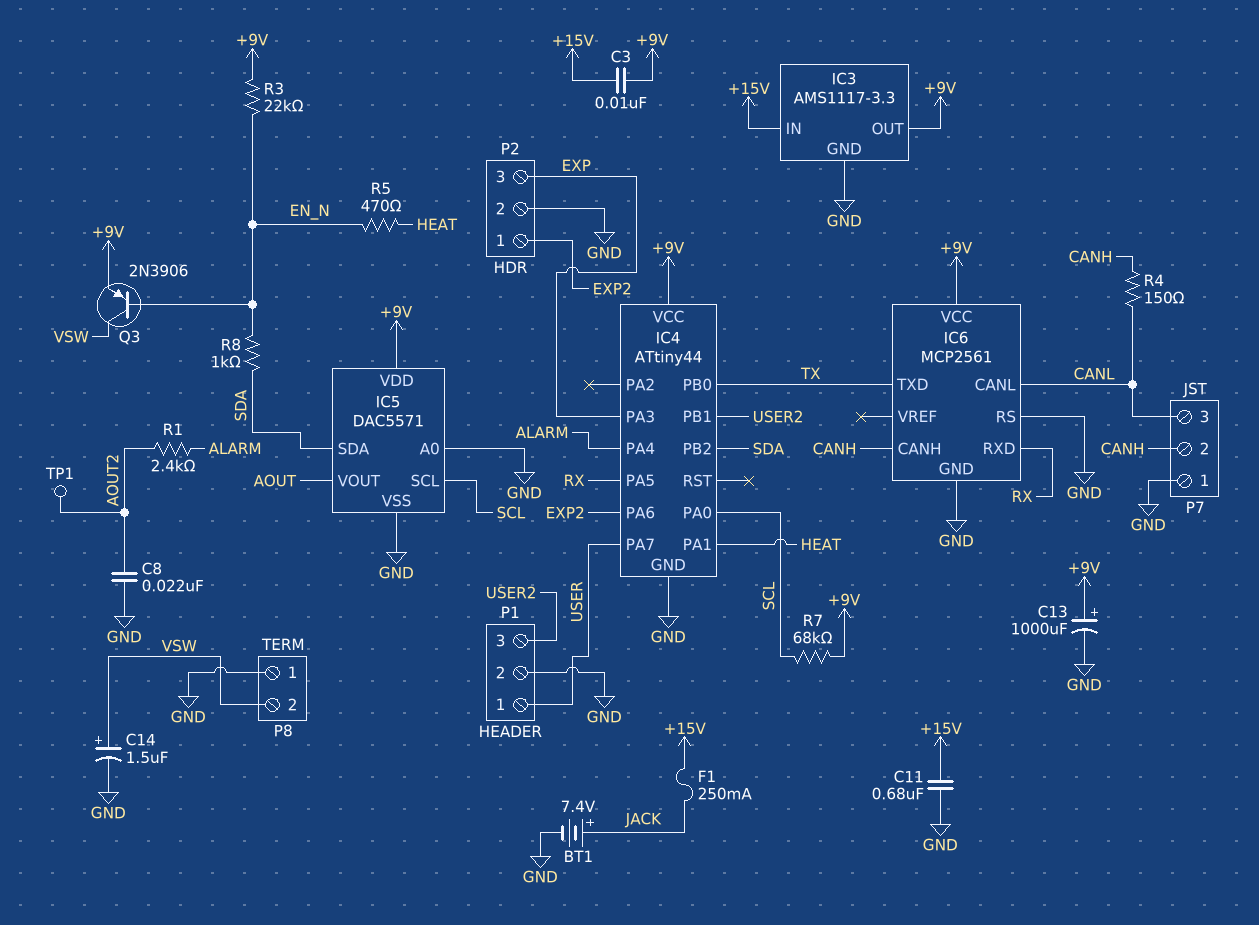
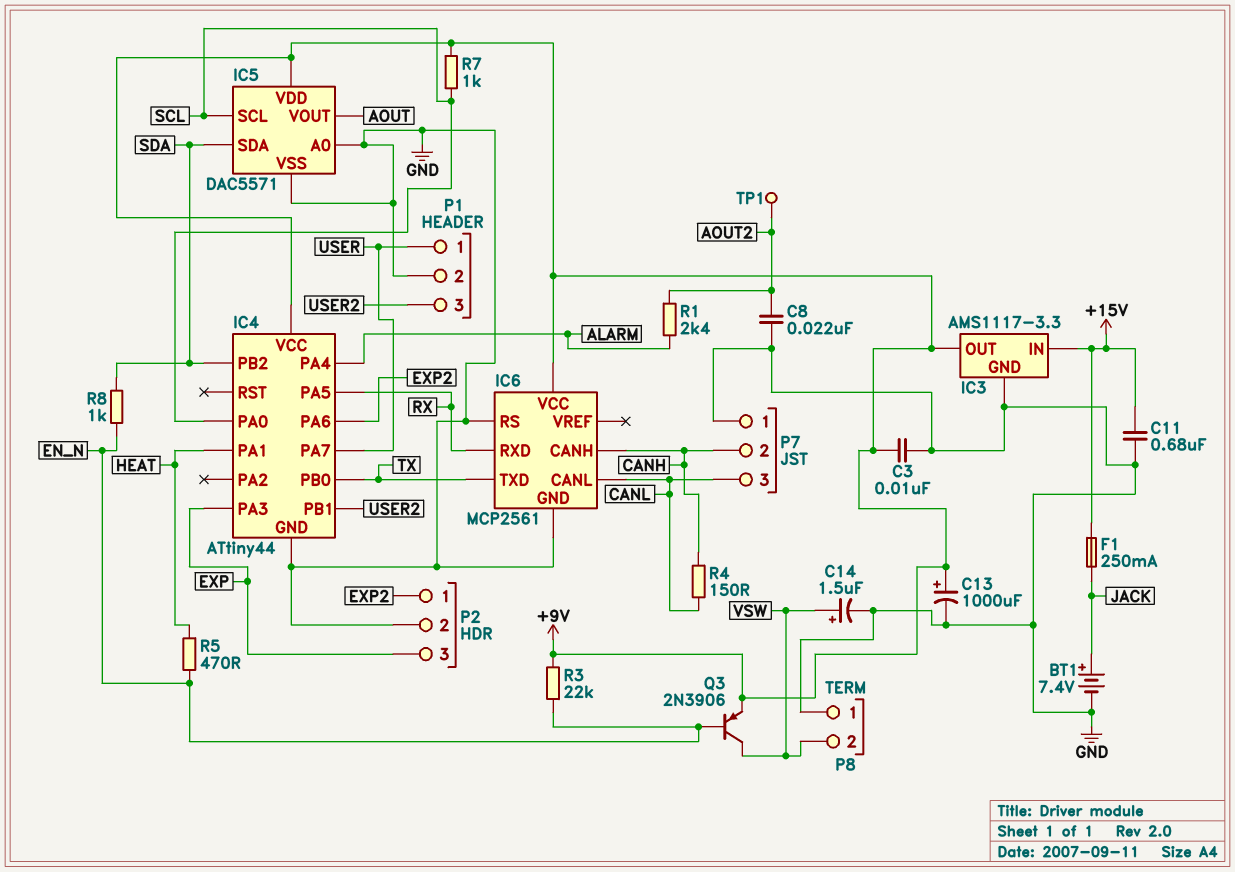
C3: 10nF (+9V, +15V) -> 10nF (+9V, GND)
R7: 68k (+9V, SCL) -> 1k (+9V, SCL)

